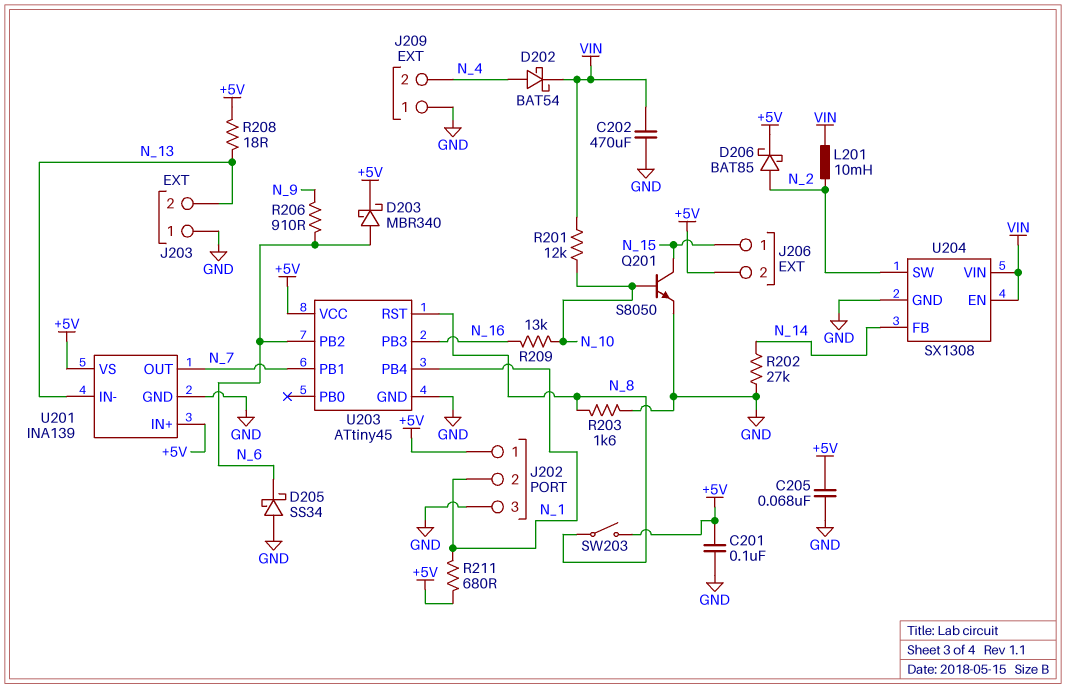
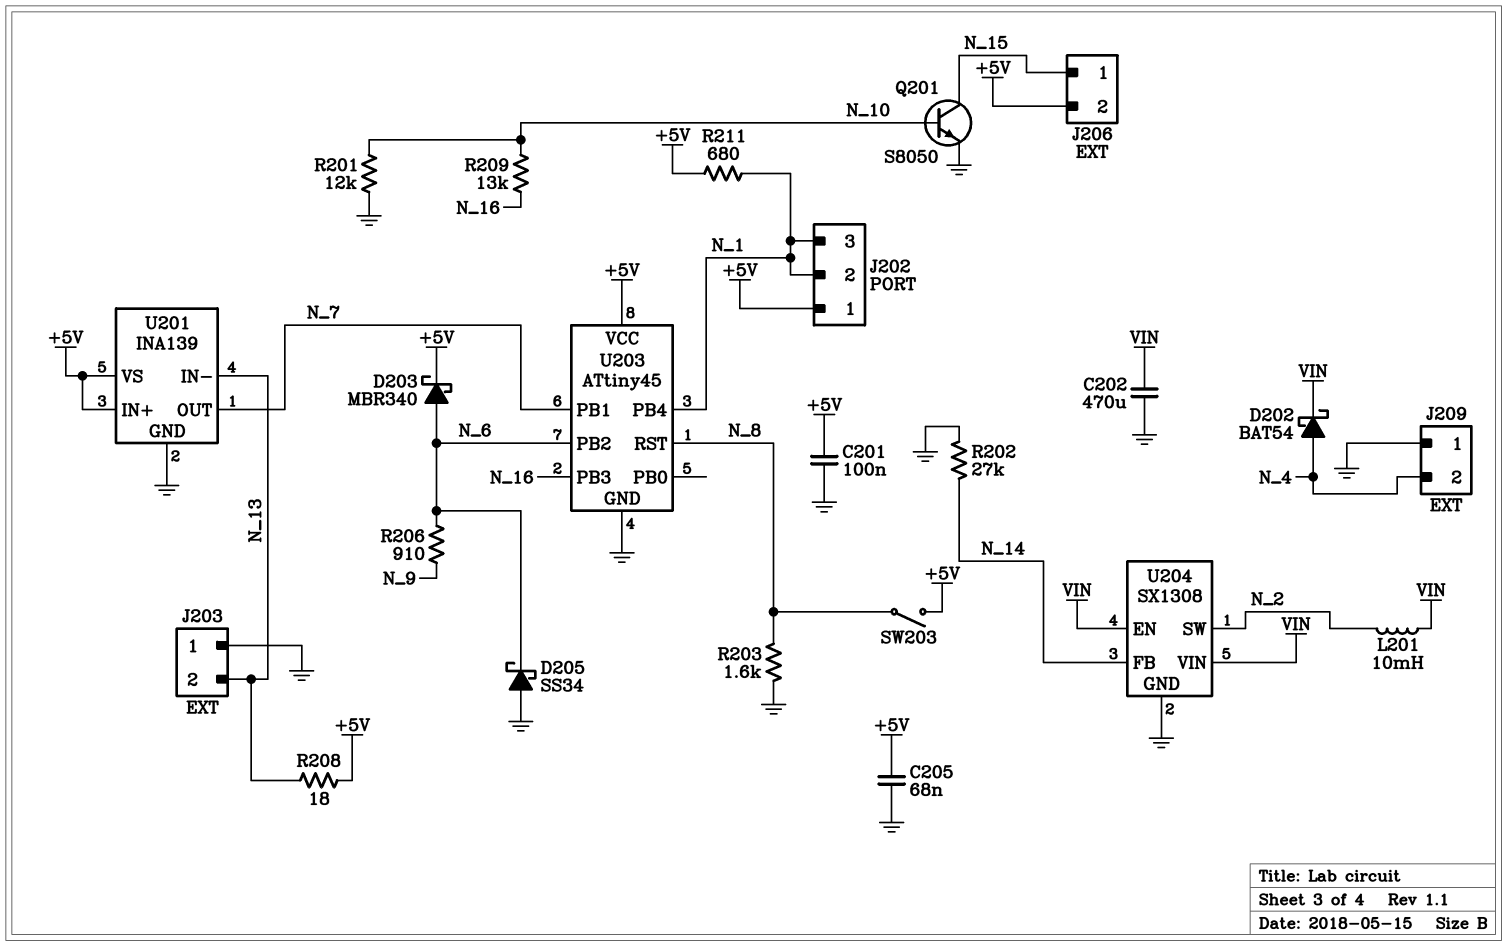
D206: schottky BAT85 (A N_2, K +5V) -> none
J202 pin 3: GND -> N_1
R201: 12k (N_10, VIN) -> 12k (GND, N_10)

